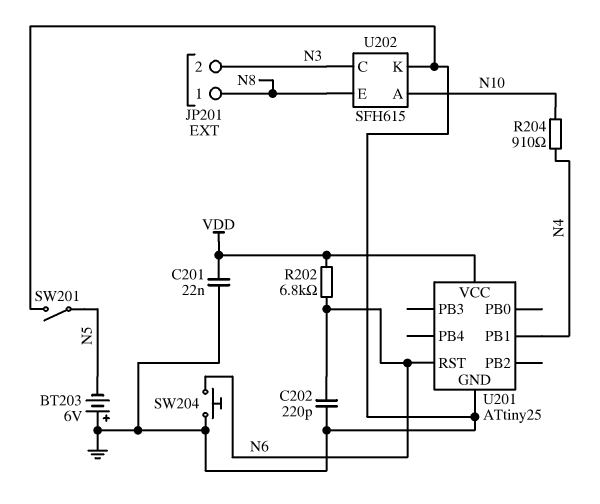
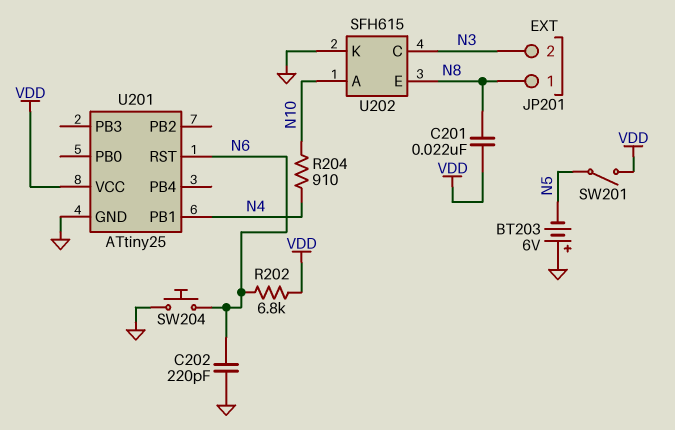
C201: 22nF (GND, VDD) -> 22nF (N8, VDD)
SW201: switch (GND, N5) -> switch (N5, VDD)

